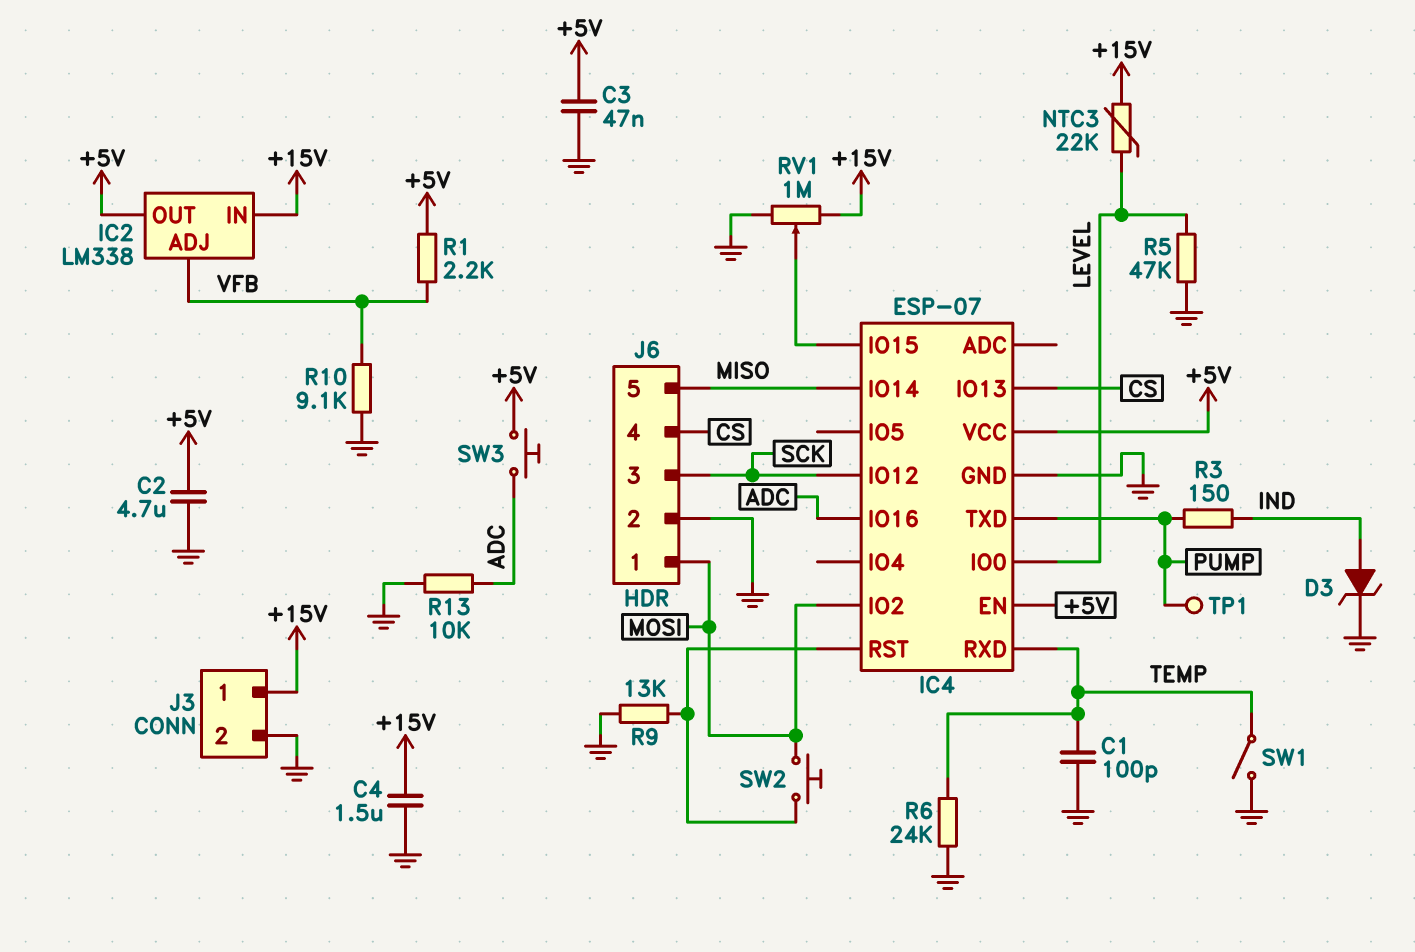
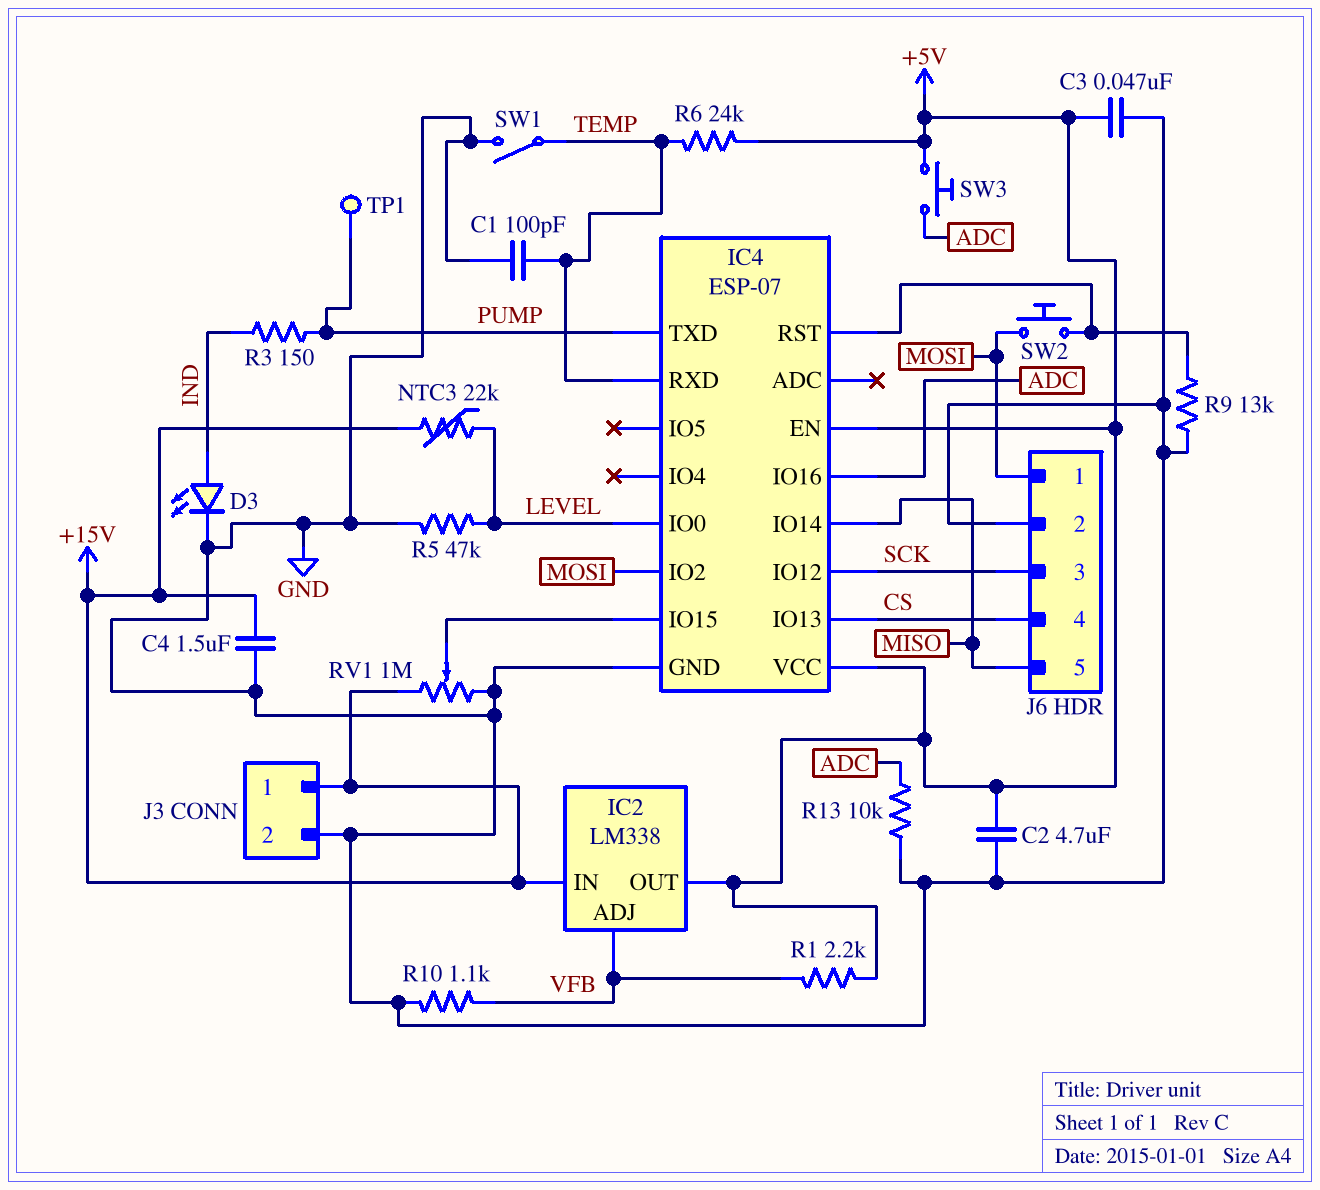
D3: zener (A IND, K GND) -> LED (A IND, K GND)
R6: 24k (GND, TEMP) -> 24k (+5V, TEMP)
R10: 9.1k (GND, VFB) -> 1.1k (GND, VFB)

